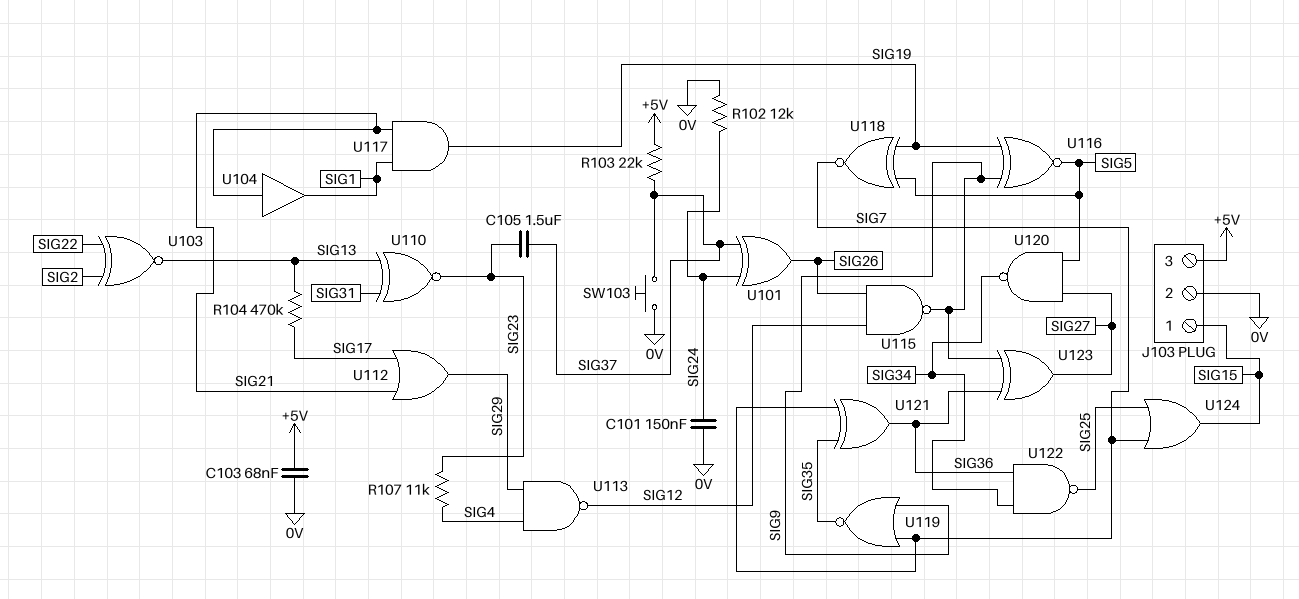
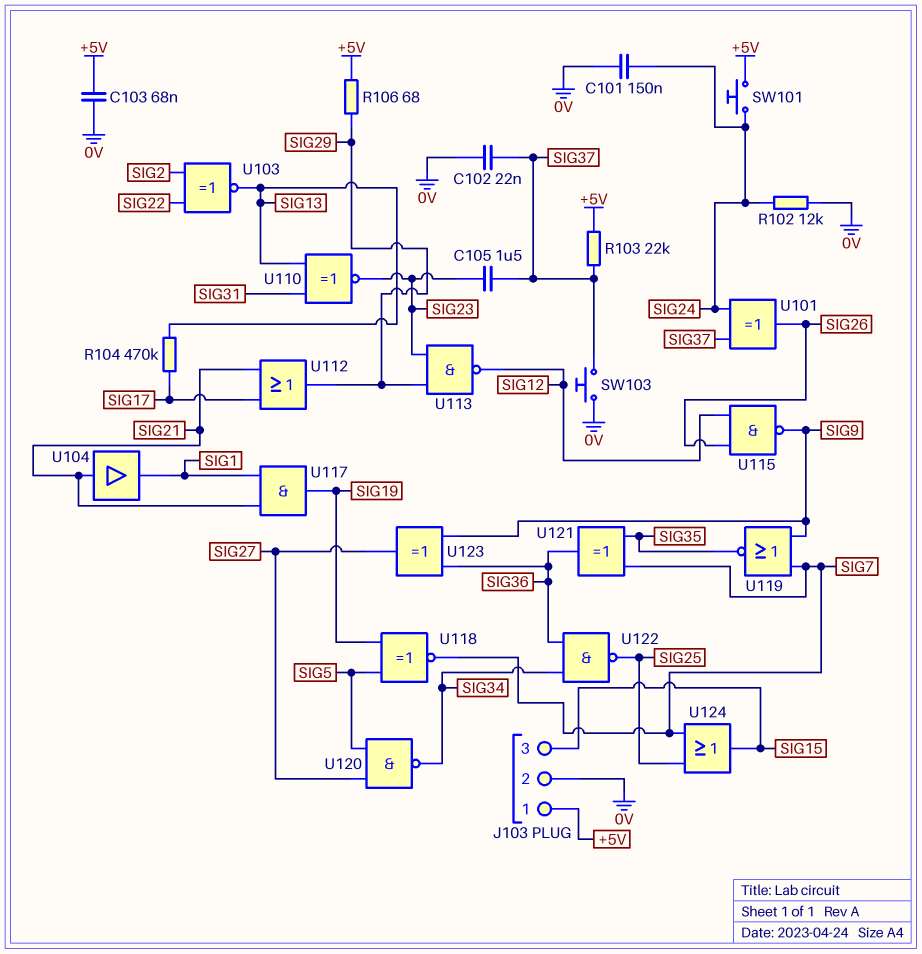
C102: none -> 22nF (0V, SIG37)
J103 pin 1: SIG15 -> +5V
J103 pin 3: +5V -> SIG15
R106: none -> 68 (+5V, SIG29)
R107: 11k (SIG4, SIG23) -> none
SW101: none -> button (+5V, SIG24)
U113: NAND (in SIG4, in SIG29, out SIG12) -> NAND (in SIG23, in SIG29, out SIG12)
U116: XNOR (in SIG9, in SIG19, out SIG5) -> none

